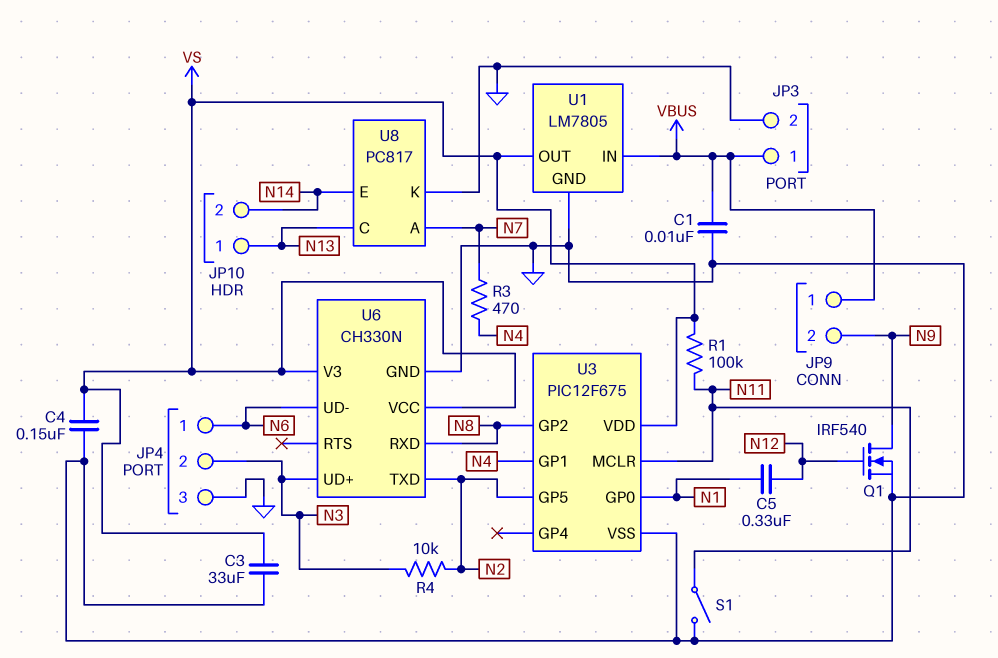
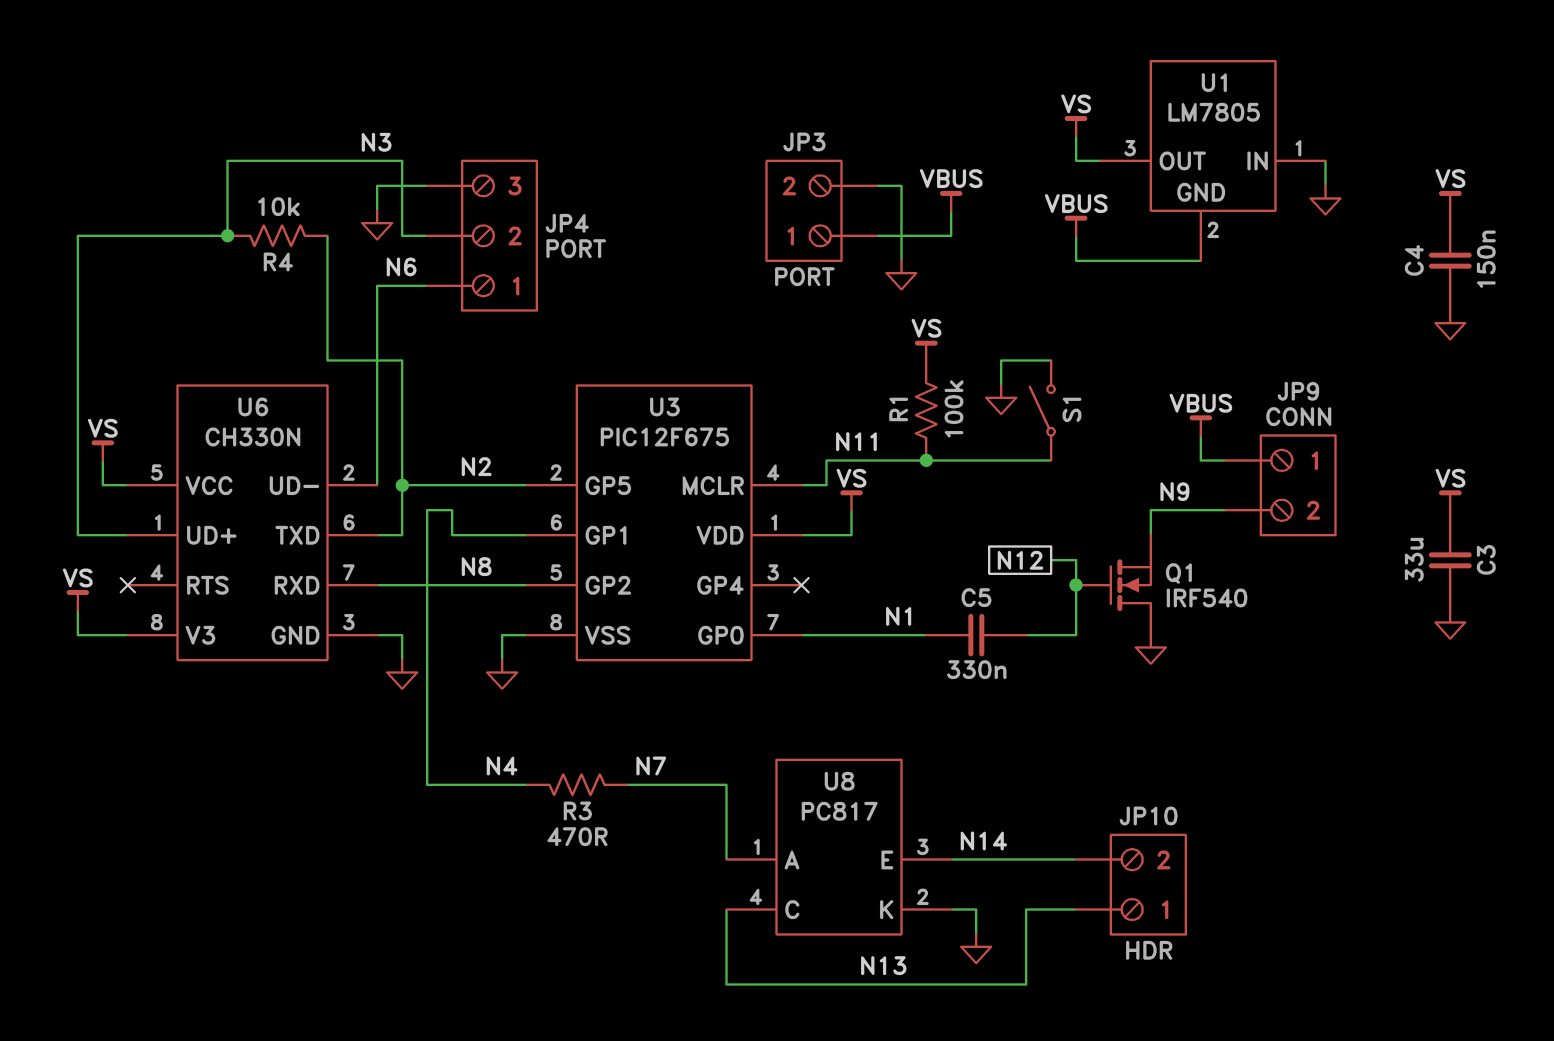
C1: 10nF (GND, VBUS) -> none
Q1: NMOS IRF540 (G N12, D N9, S GND) -> NMOS IRF540 (G N12, D GND, S N9)
U1 pin GND: GND -> VBUS
U1 pin IN: VBUS -> GND

